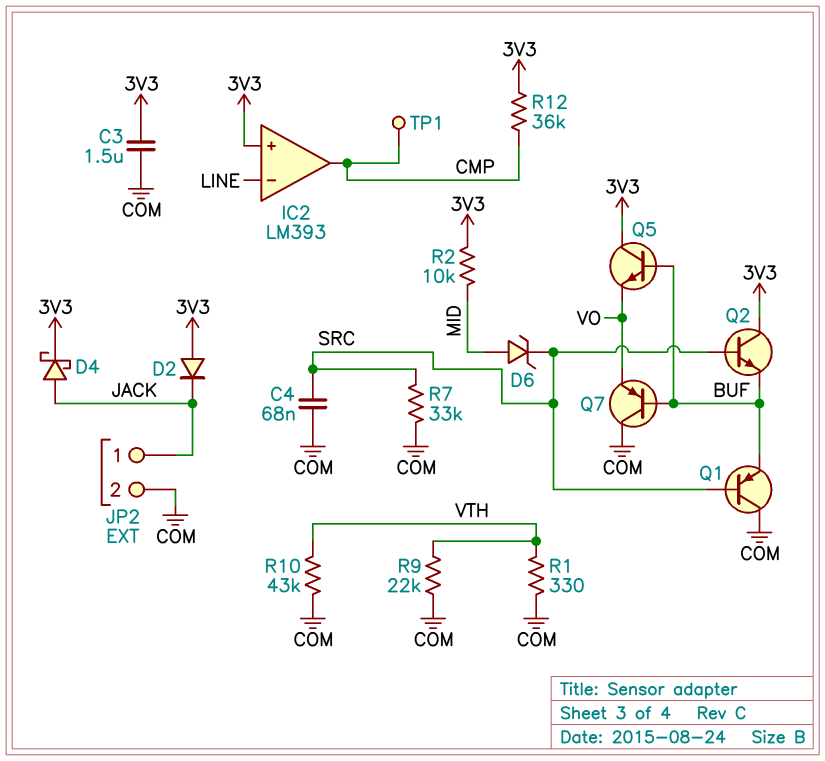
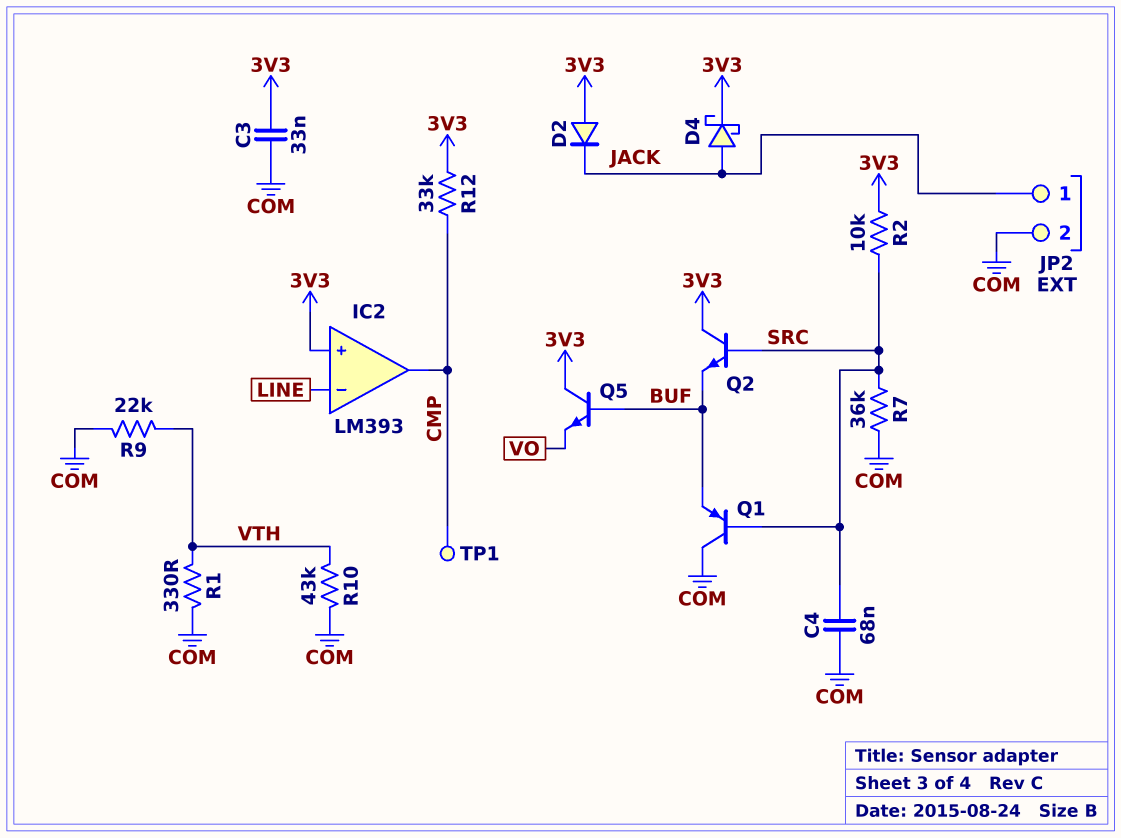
C3: 1.5uF (3V3, COM) -> 33nF (3V3, COM)
D6: zener (A MID, K SRC) -> none
Q7: PNP (B BUF, C COM, E VO) -> none
R2: 10k (3V3, MID) -> 10k (3V3, SRC)
R7: 33k (COM, SRC) -> 36k (COM, SRC)
R12: 36k (3V3, CMP) -> 33k (3V3, CMP)

